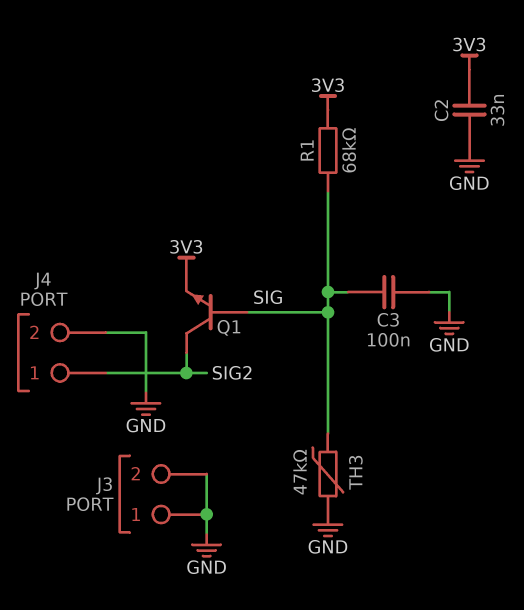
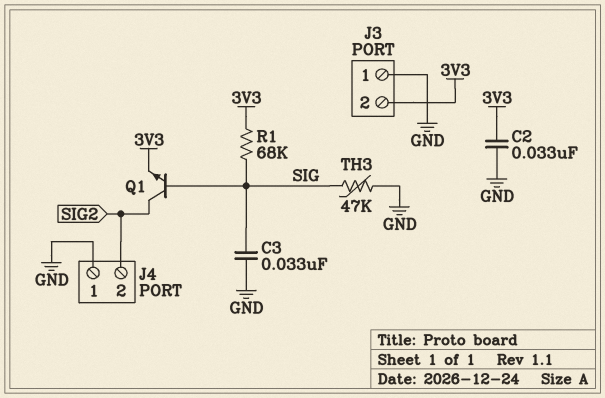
C3: 100nF (GND, SIG) -> 33nF (GND, SIG)
J3 pin 2: GND -> 3V3
J4 pin 1: SIG2 -> GND
J4 pin 2: GND -> SIG2

